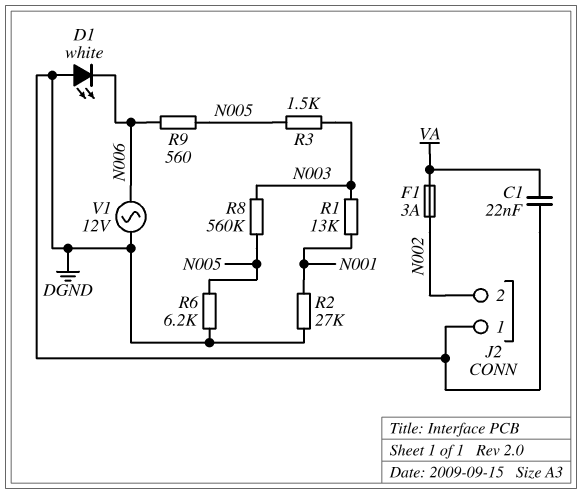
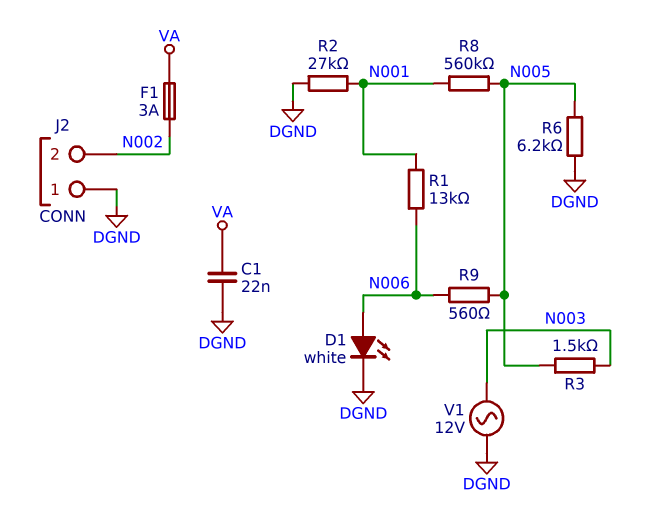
D1: LED white (A DGND, K N006) -> LED white (A N006, K DGND)
R1: 13k (N001, N003) -> 13k (N001, N006)
R8: 560k (N003, N005) -> 560k (N001, N005)
V1: AC 12V (DGND, N006) -> AC 12V (DGND, N003)

